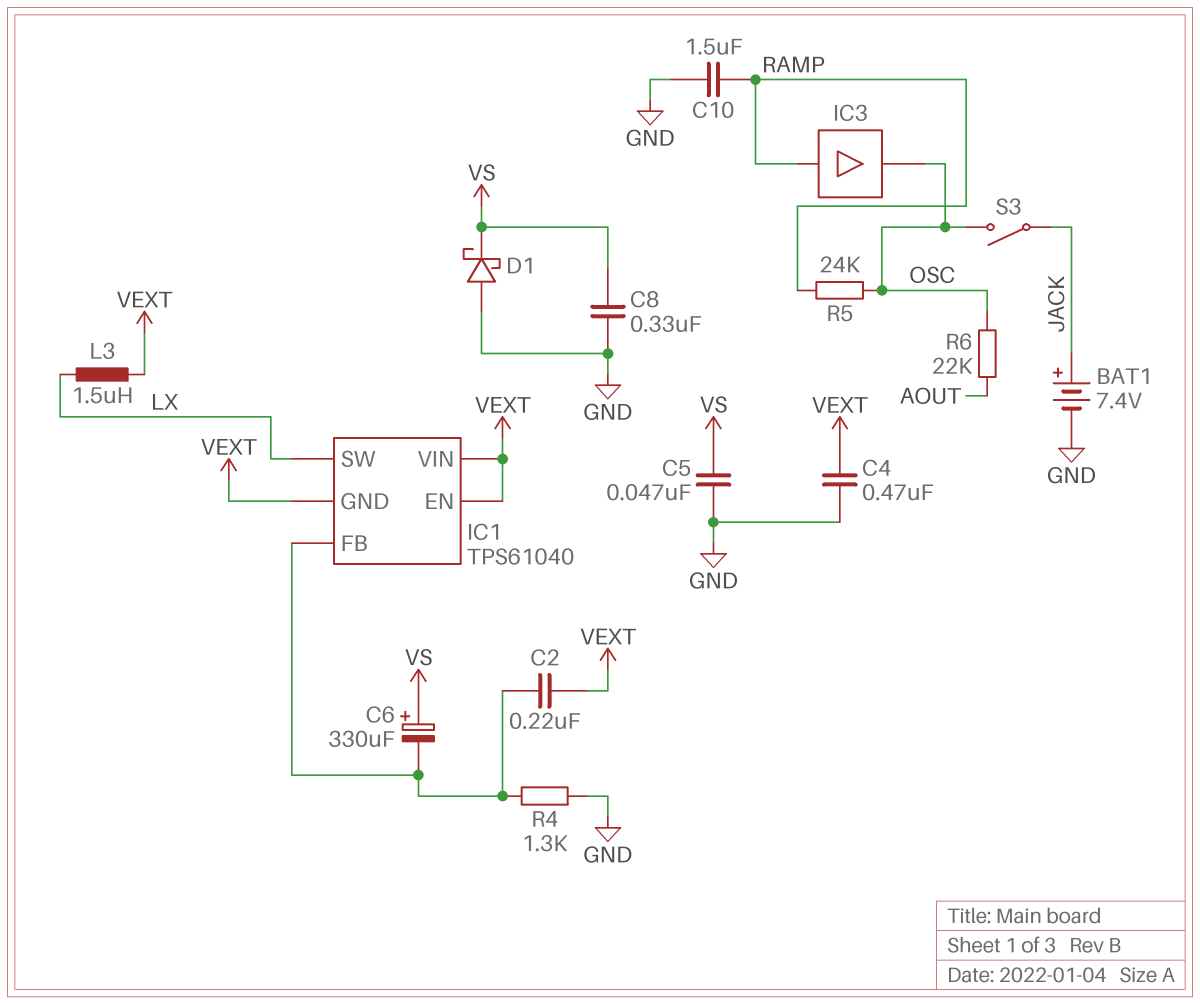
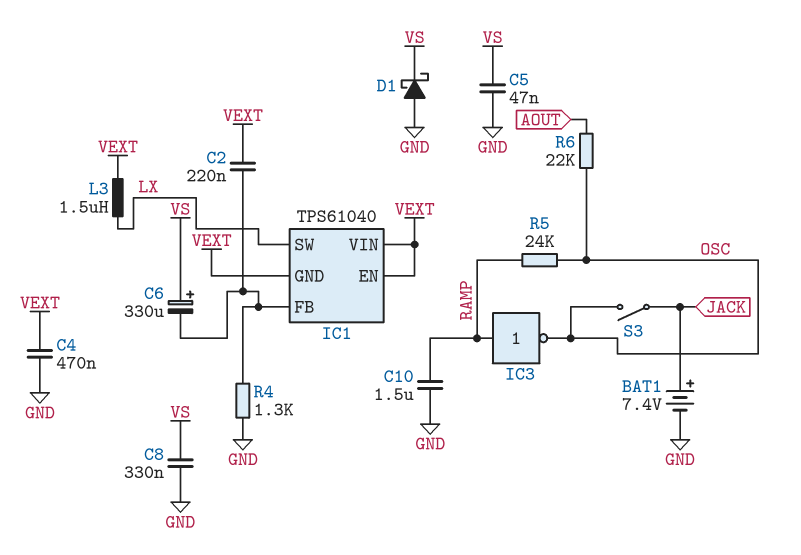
IC3: buffer (in RAMP, out OSC) -> NOT (in RAMP, out OSC)

